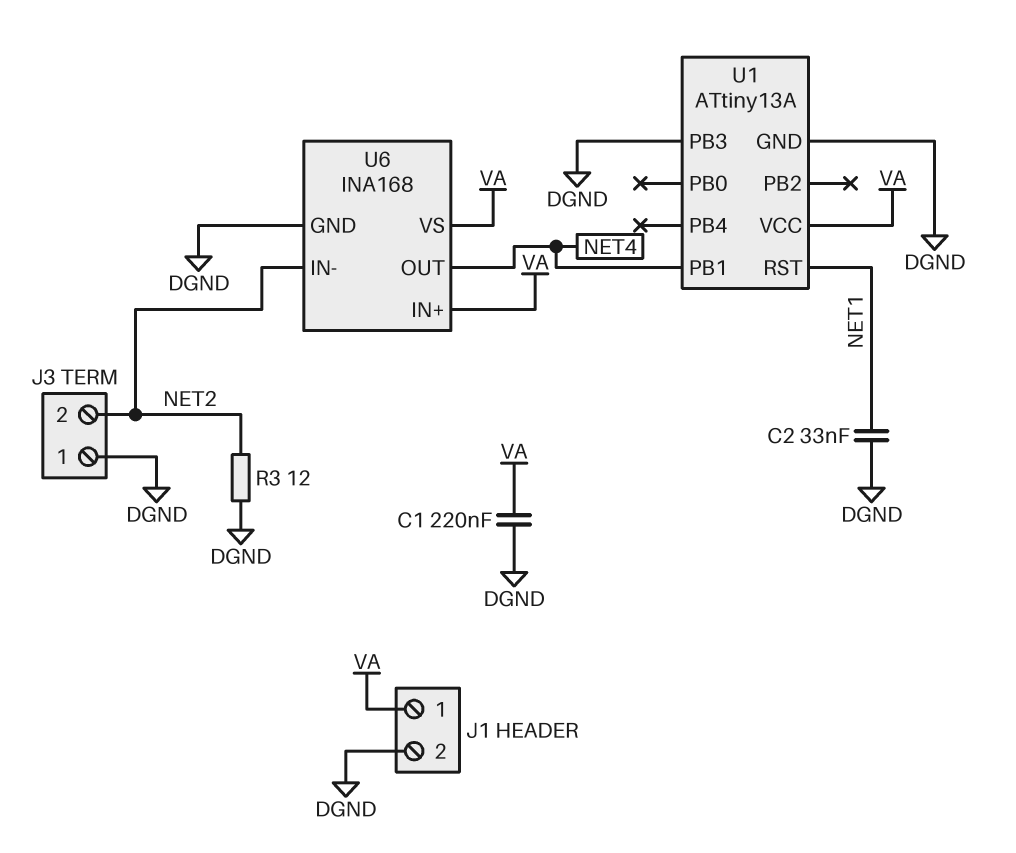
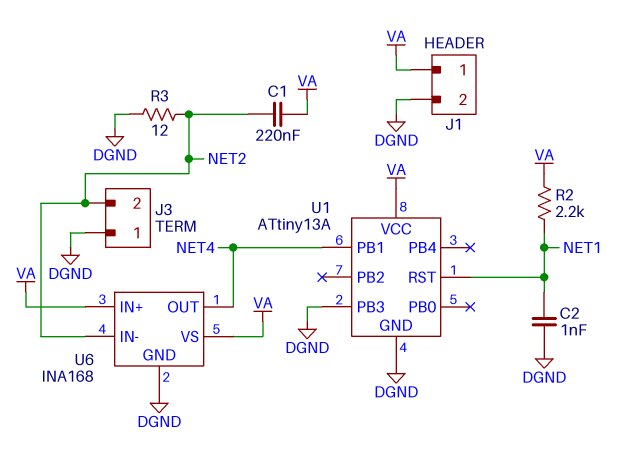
C1: 220nF (DGND, VA) -> 220nF (NET2, VA)
C2: 33nF (DGND, NET1) -> 1nF (DGND, NET1)
R2: none -> 2.2k (NET1, VA)

